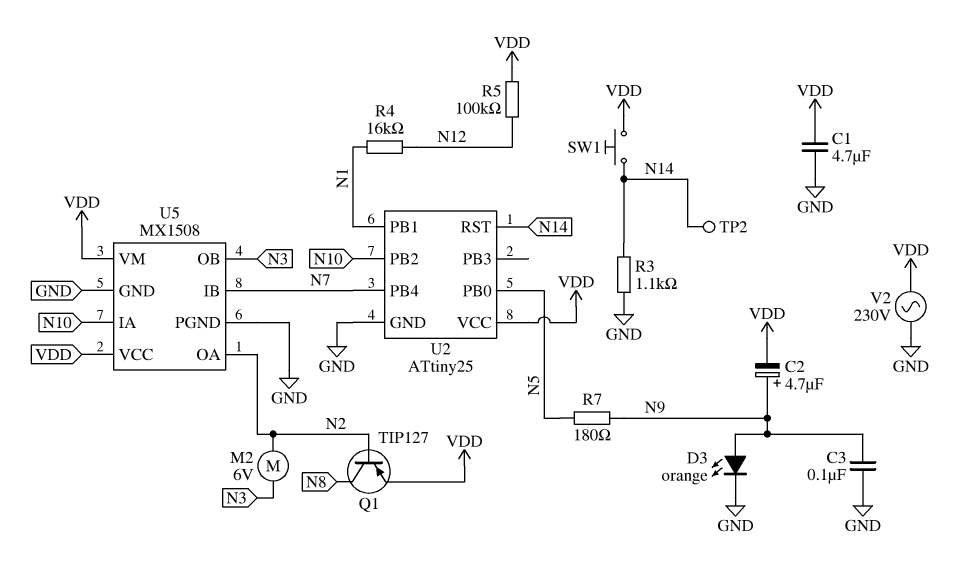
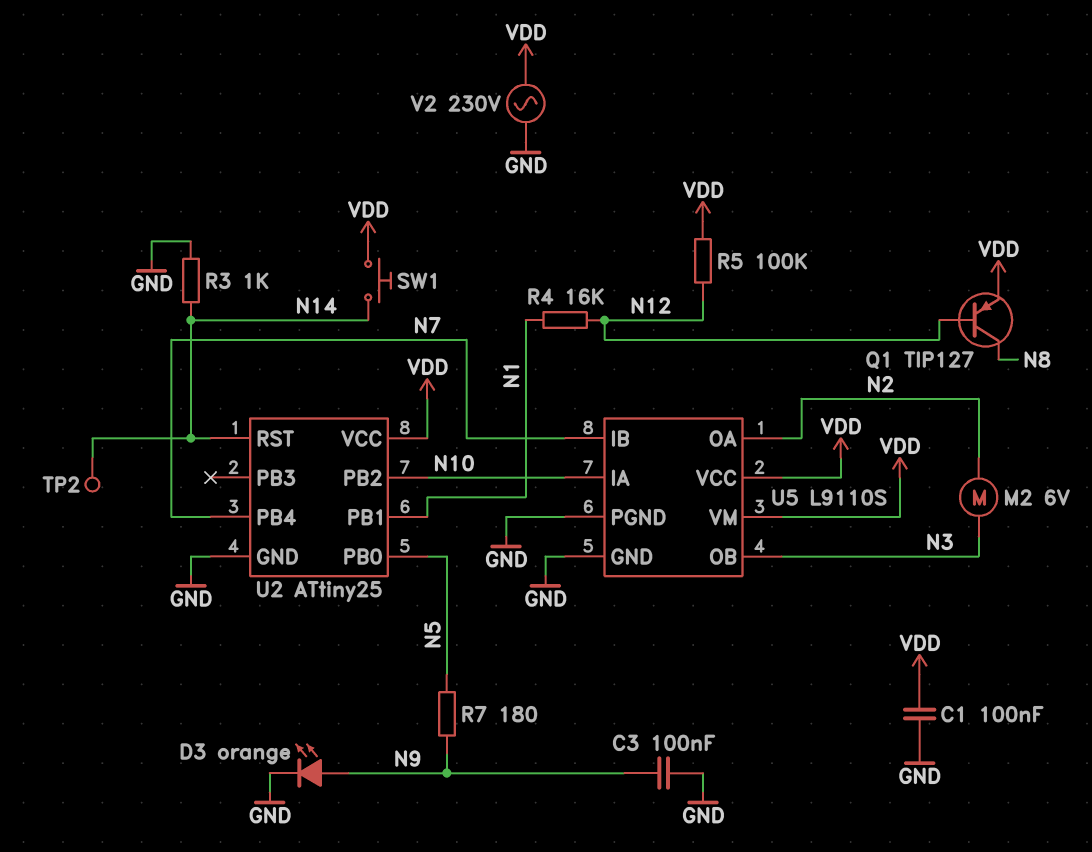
C1: 4.7uF (GND, VDD) -> 100nF (GND, VDD)
C2: 4.7uF (plus N9, minus VDD) -> none
Q1: PNP TIP127 (B N2, C N8, E VDD) -> PNP TIP127 (B N12, C N8, E VDD)
R3: 1.1k (GND, N14) -> 1k (GND, N14)
U5: MX1508 -> L9110S

